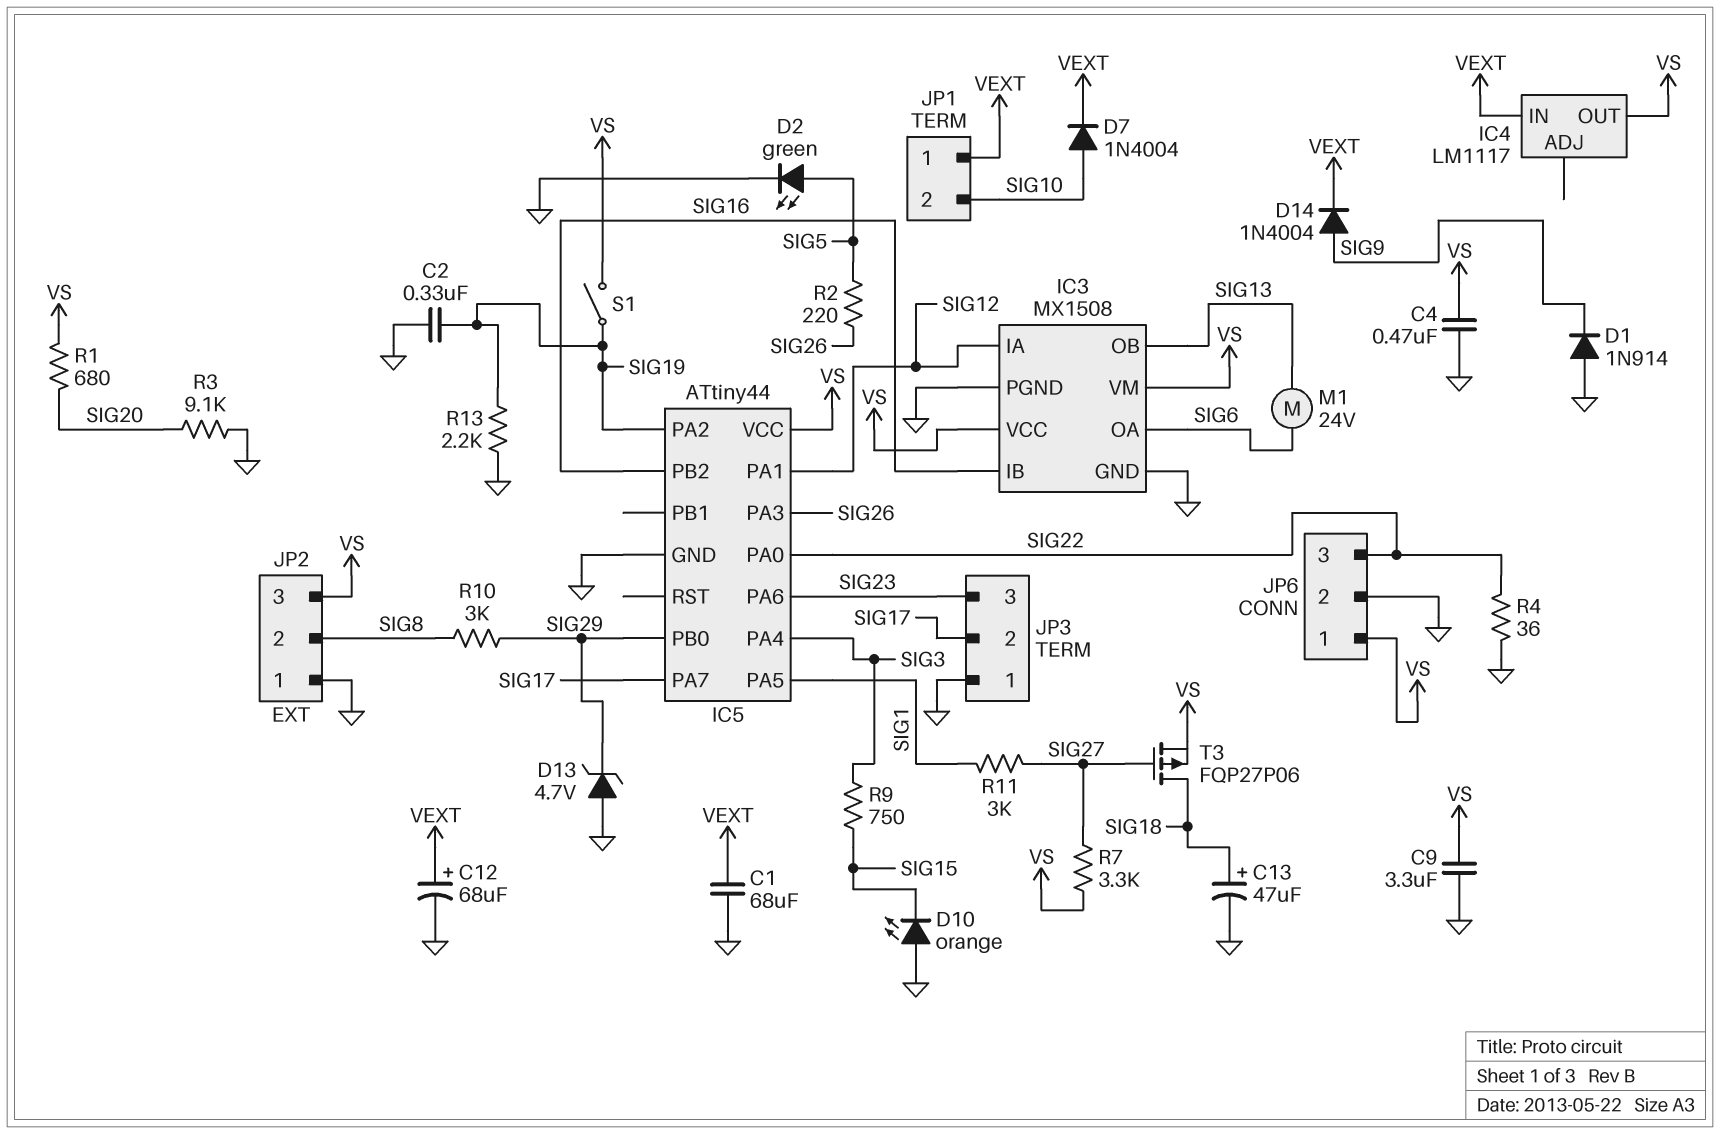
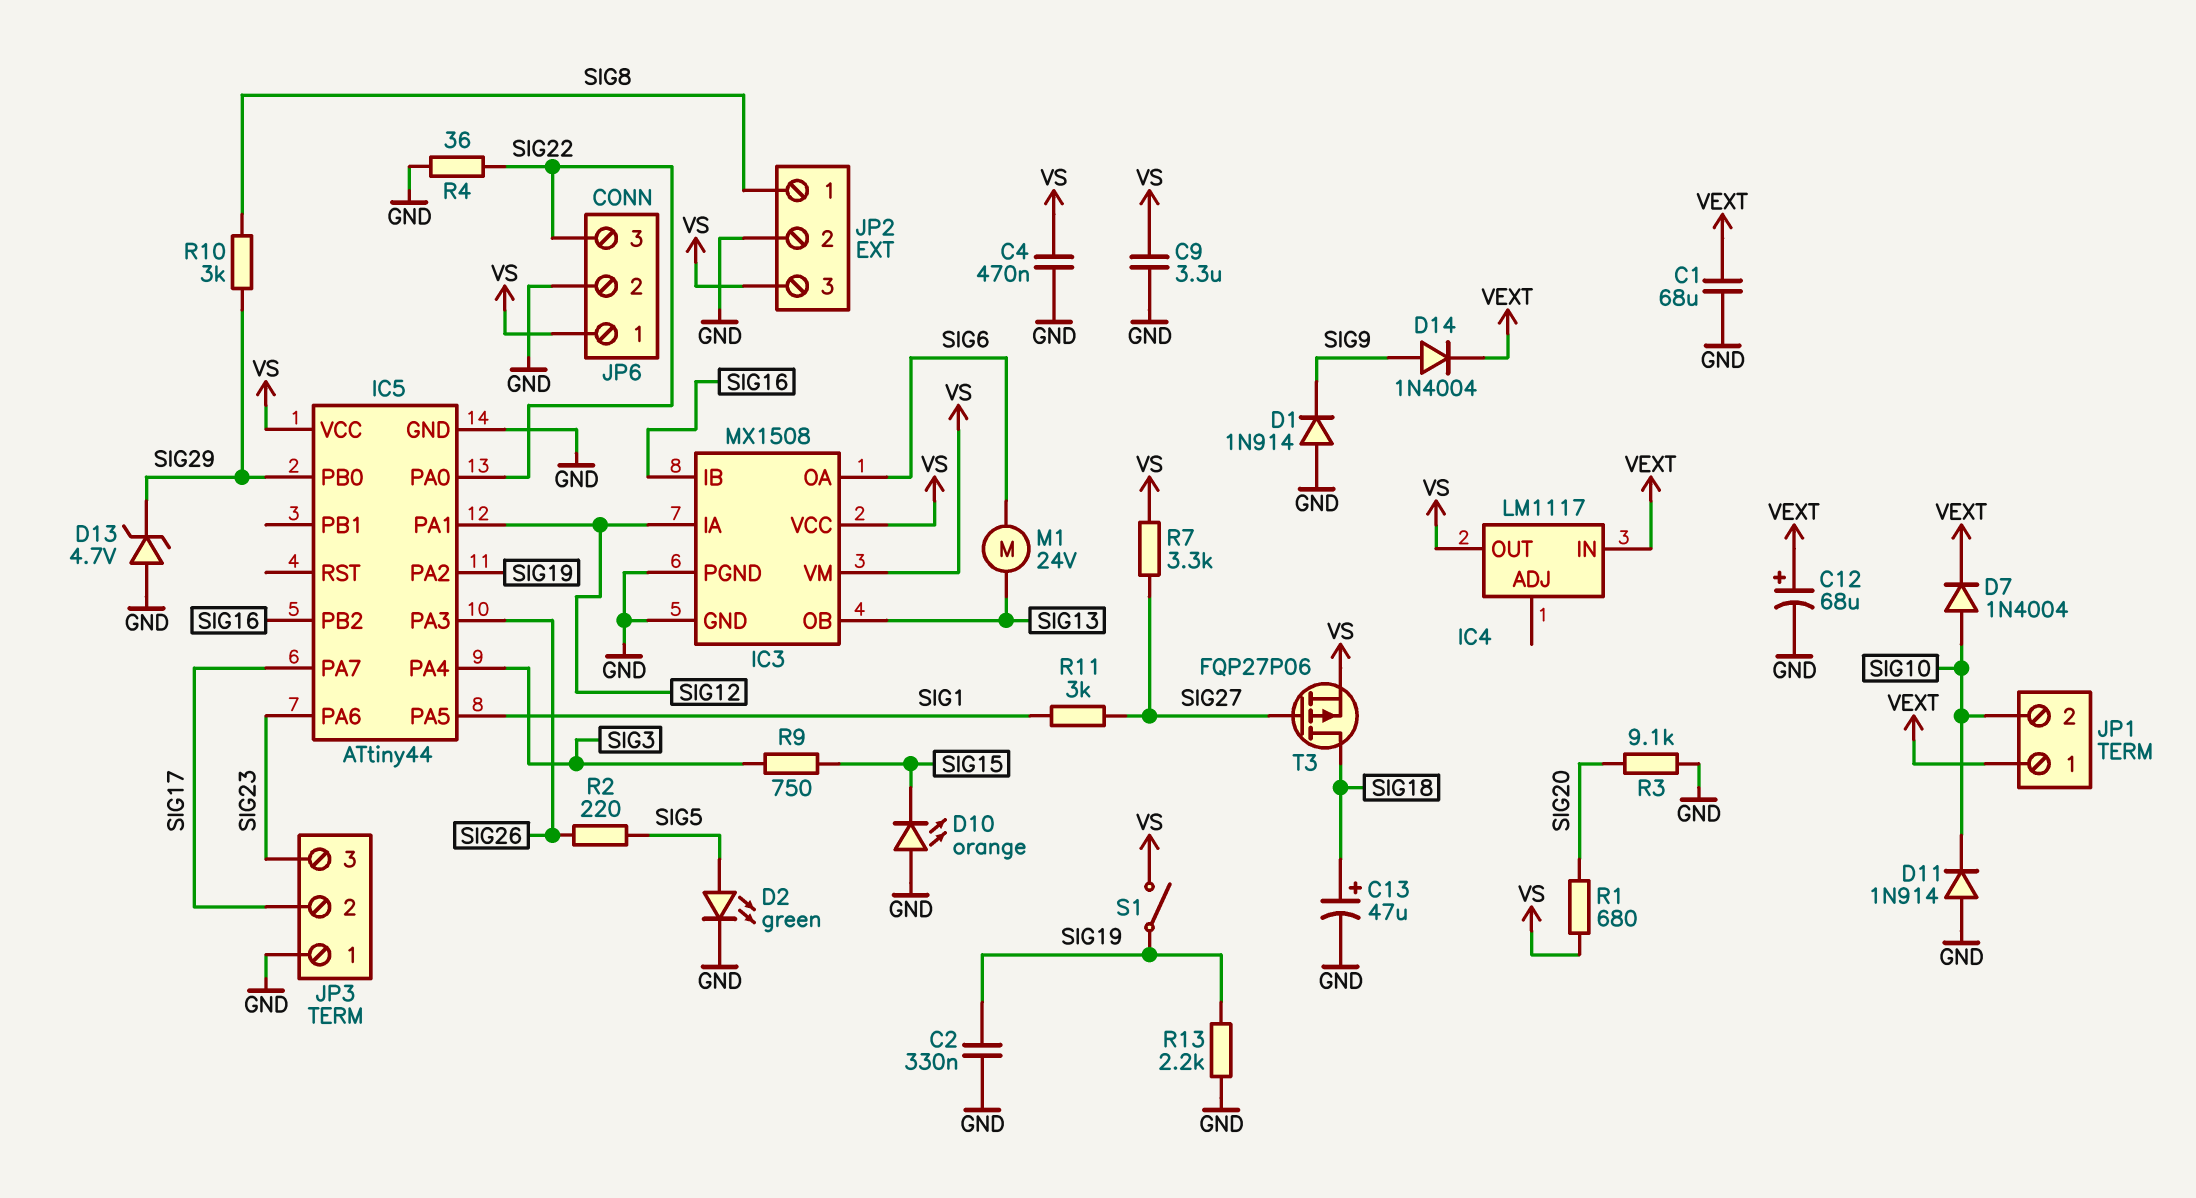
D11: none -> diode 1N914 (A GND, K SIG10)
JP2 pin 1: GND -> SIG8
JP2 pin 2: SIG8 -> GND

